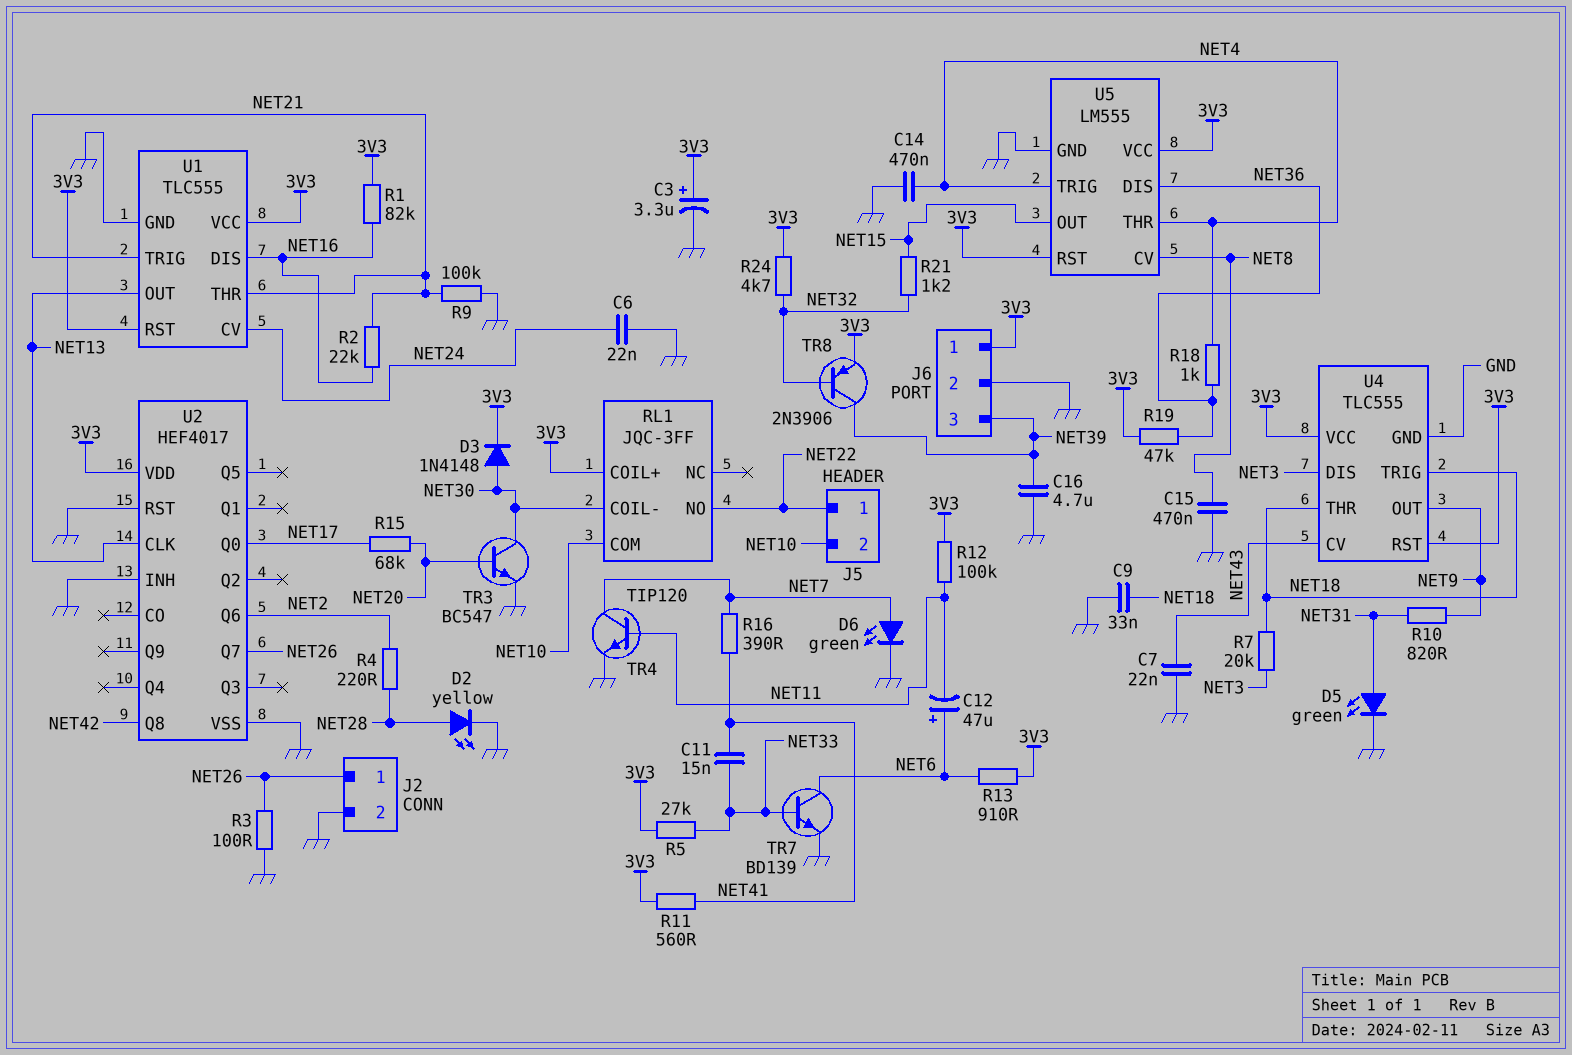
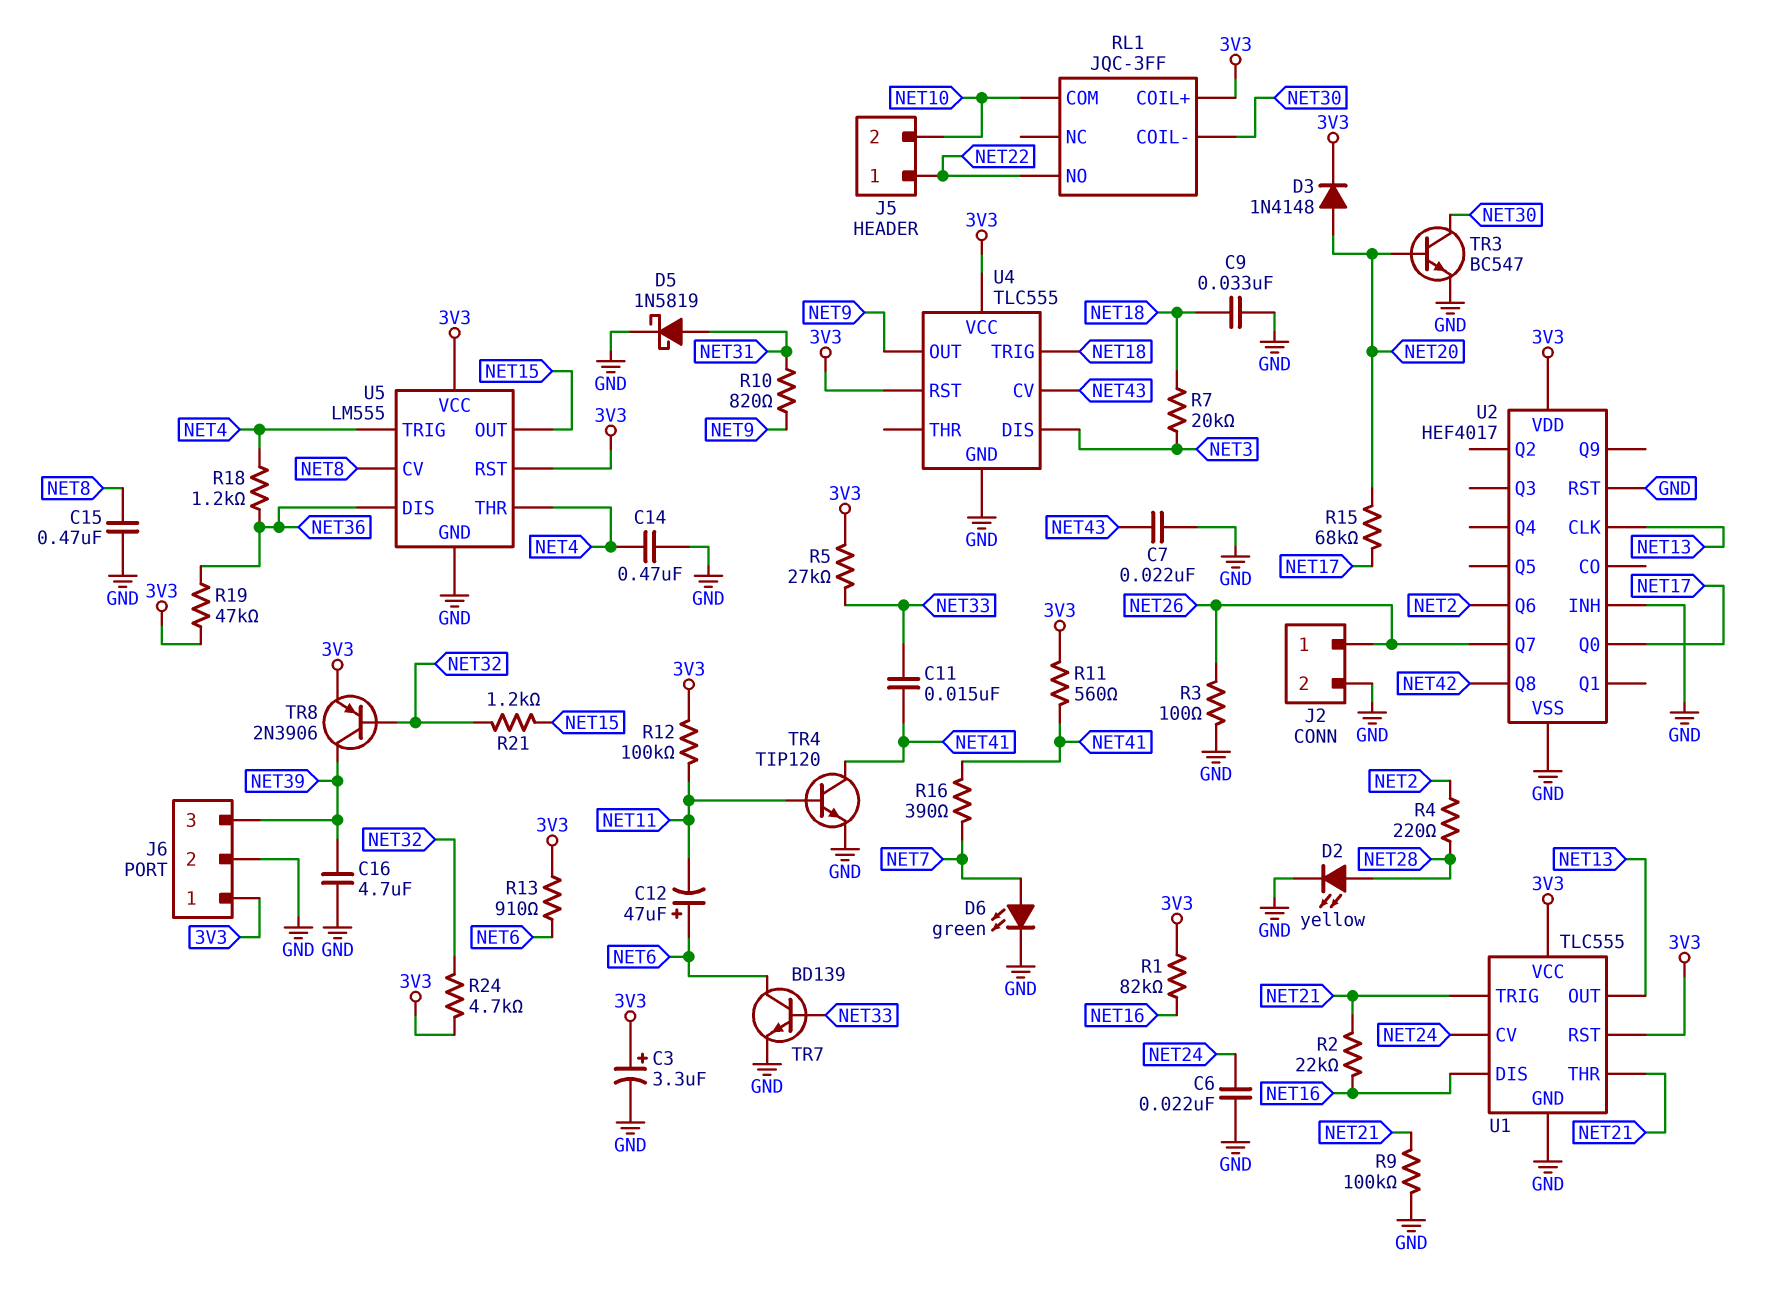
D3: diode 1N4148 (A NET30, K 3V3) -> diode 1N4148 (A NET20, K 3V3)
D5: LED green (A NET31, K GND) -> schottky 1N5819 (A NET31, K GND)
R18: 1k (NET4, NET36) -> 1.2k (NET4, NET36)
TR4: NPN TIP120 (B NET11, C NET7, E GND) -> NPN TIP120 (B NET11, C NET41, E GND)
U4 pin THR: NET18 -> none

